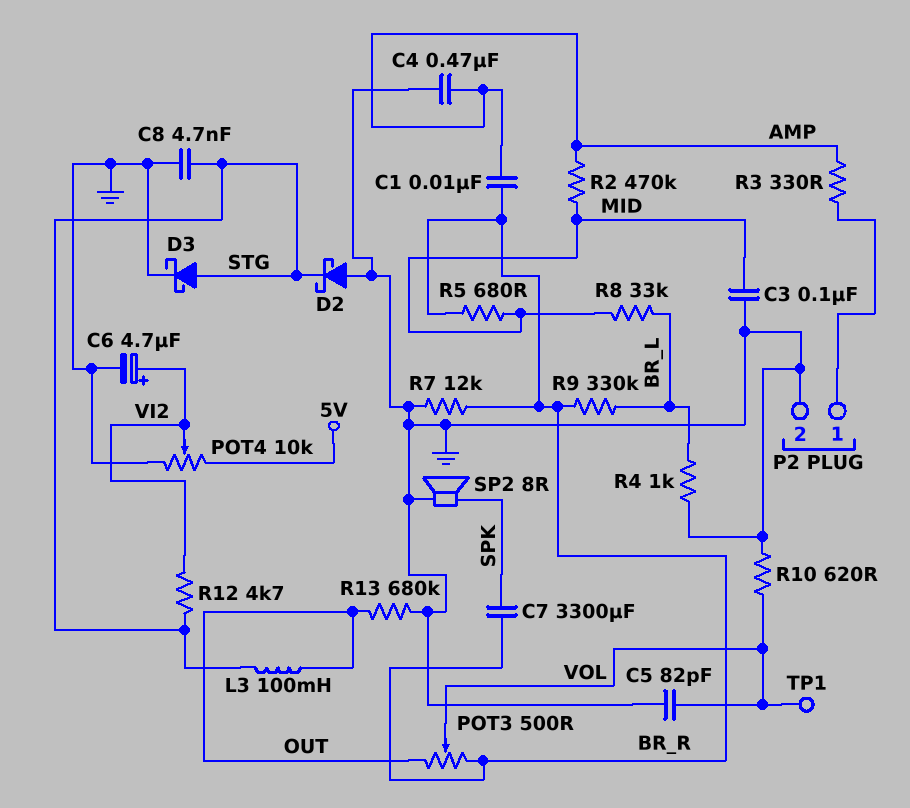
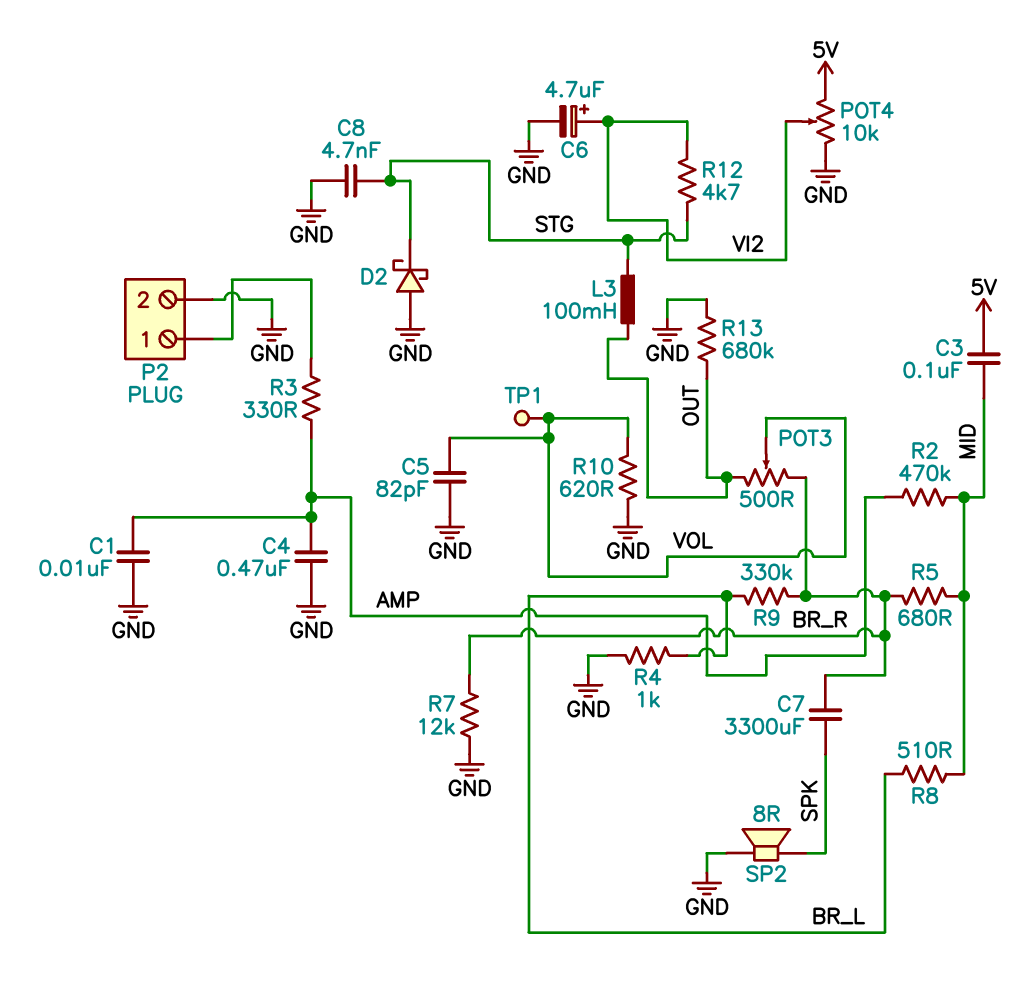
C1: 10nF (AMP, BR_R) -> 10nF (AMP, GND)
C3: 100nF (GND, MID) -> 100nF (5V, MID)
D3: schottky (A STG, K GND) -> none
R8: 33k (BR_L, MID) -> 510 (BR_L, MID)

